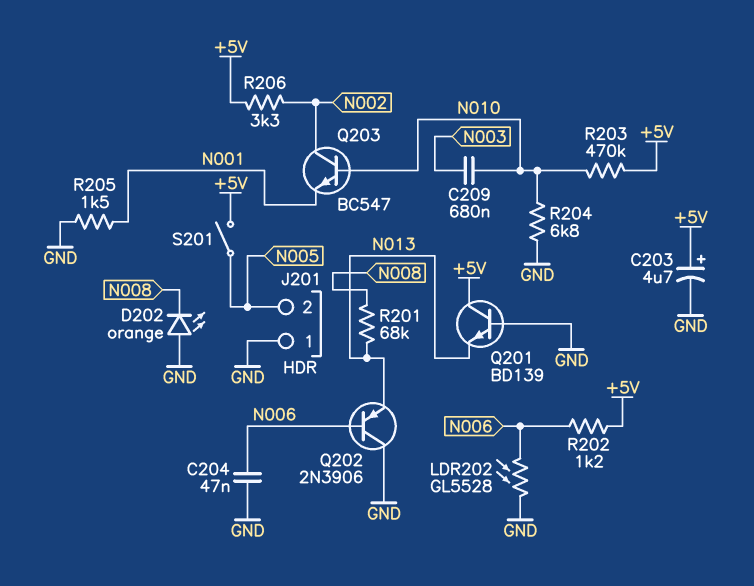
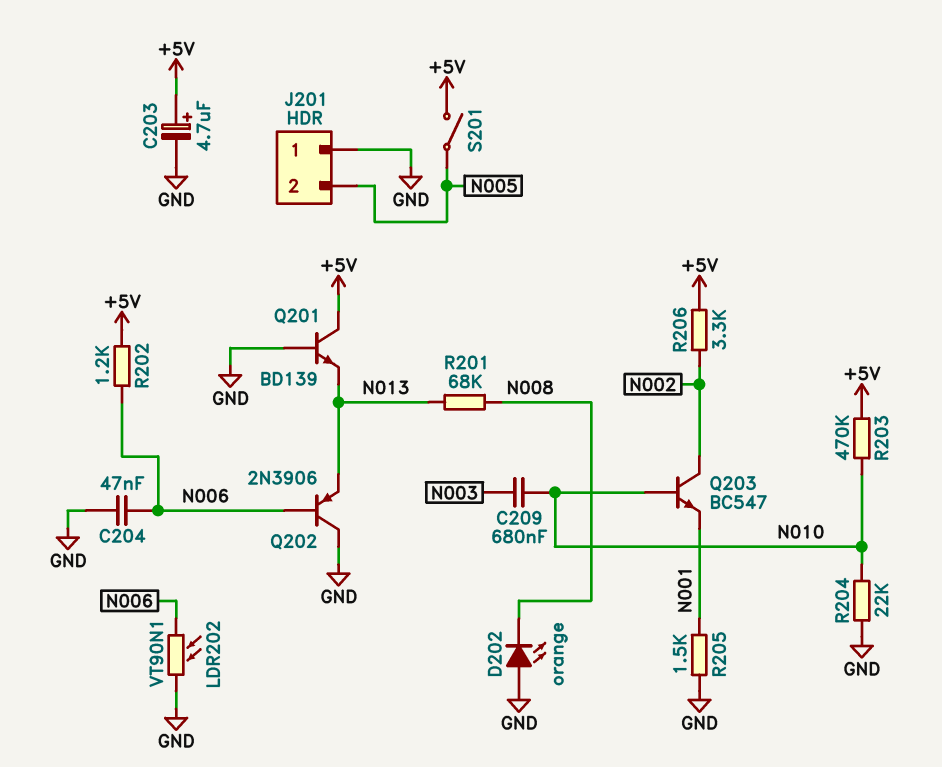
LDR202: GL5528 (GND, N006) -> VT90N1 (GND, N006)
R204: 6.8k (GND, N010) -> 22k (GND, N010)

